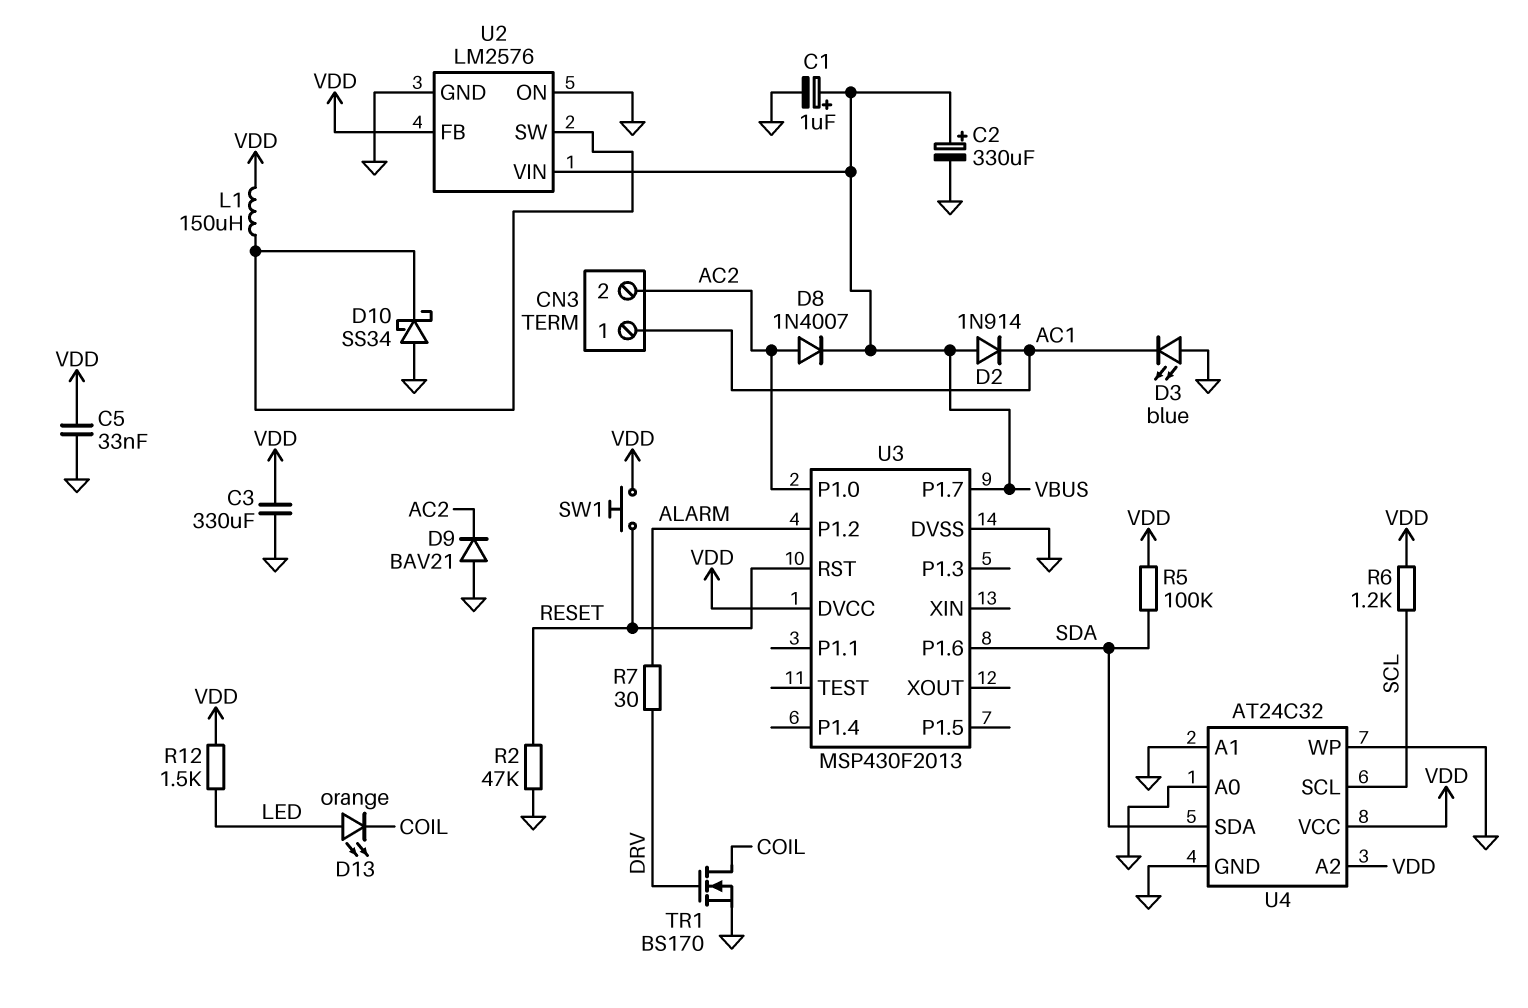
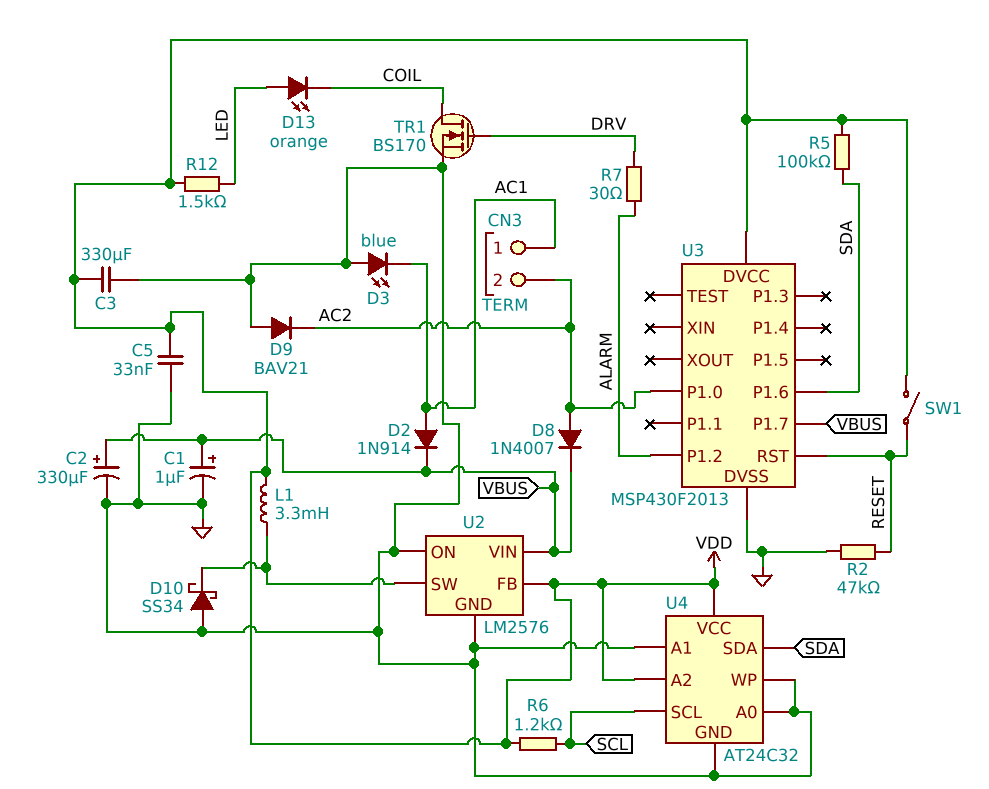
D2: diode 1N914 (A VBUS, K AC1) -> diode 1N914 (A AC1, K VBUS)
L1: 150uH (U2/SW, VDD) -> 3.3mH (U2/SW, VDD)
SW1: button (RESET, VDD) -> switch (RESET, VDD)

